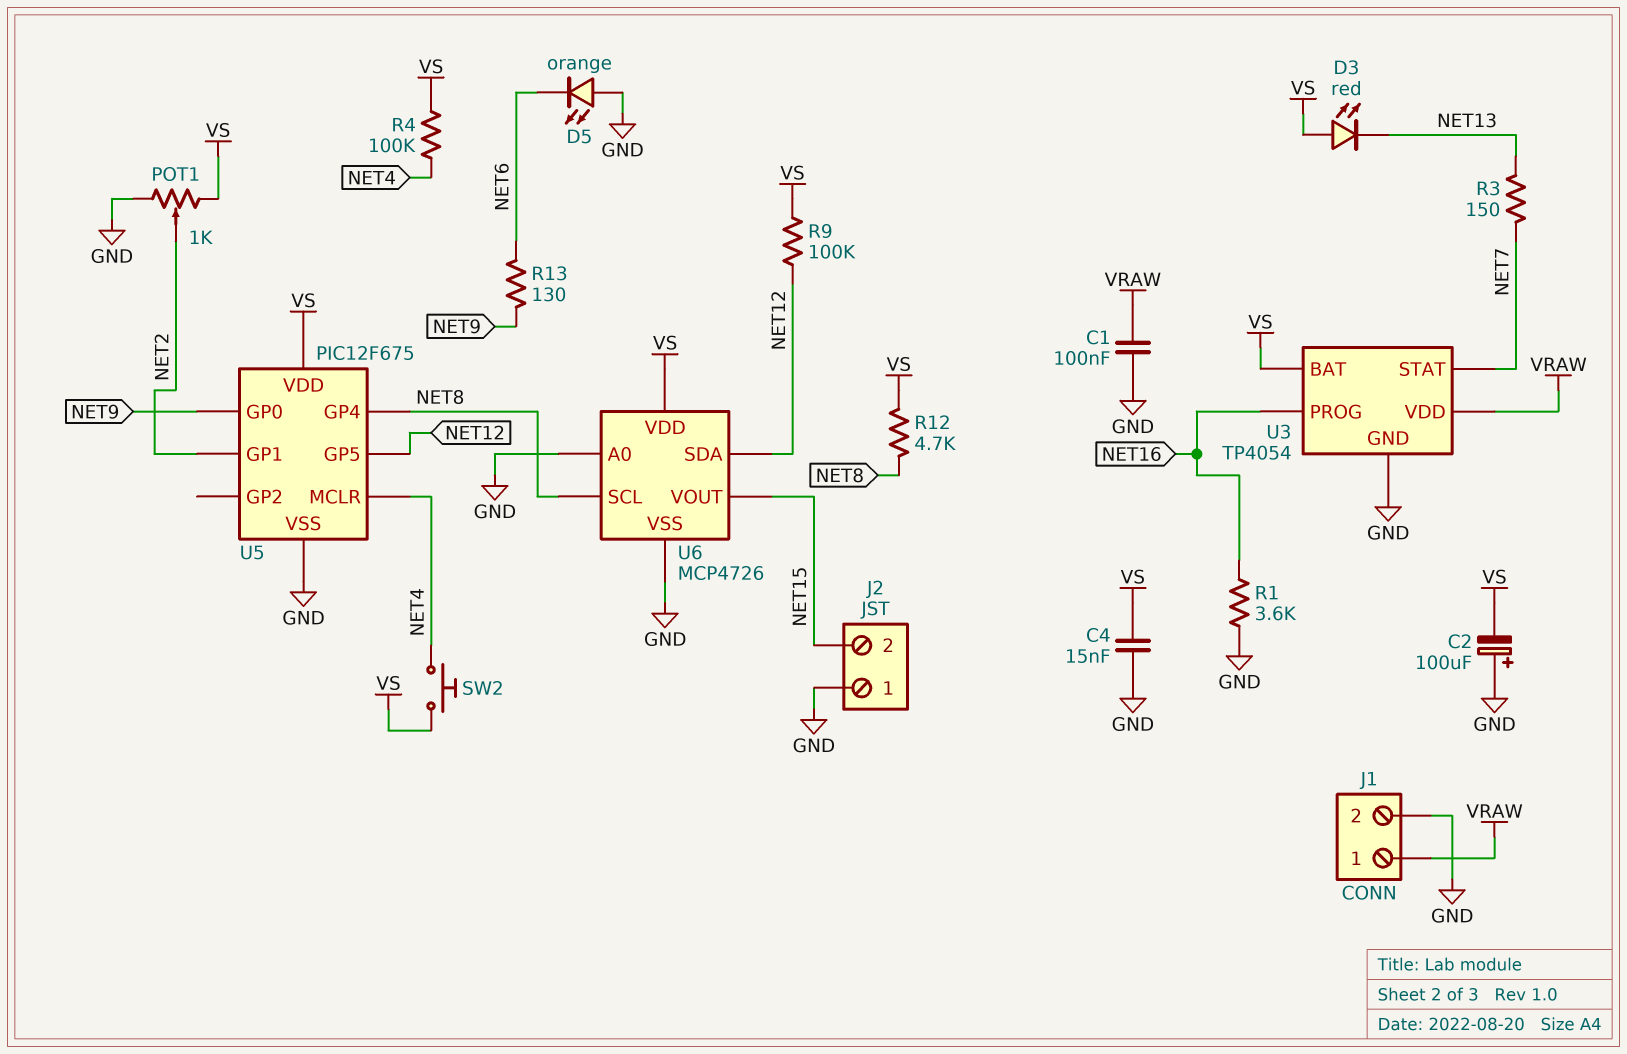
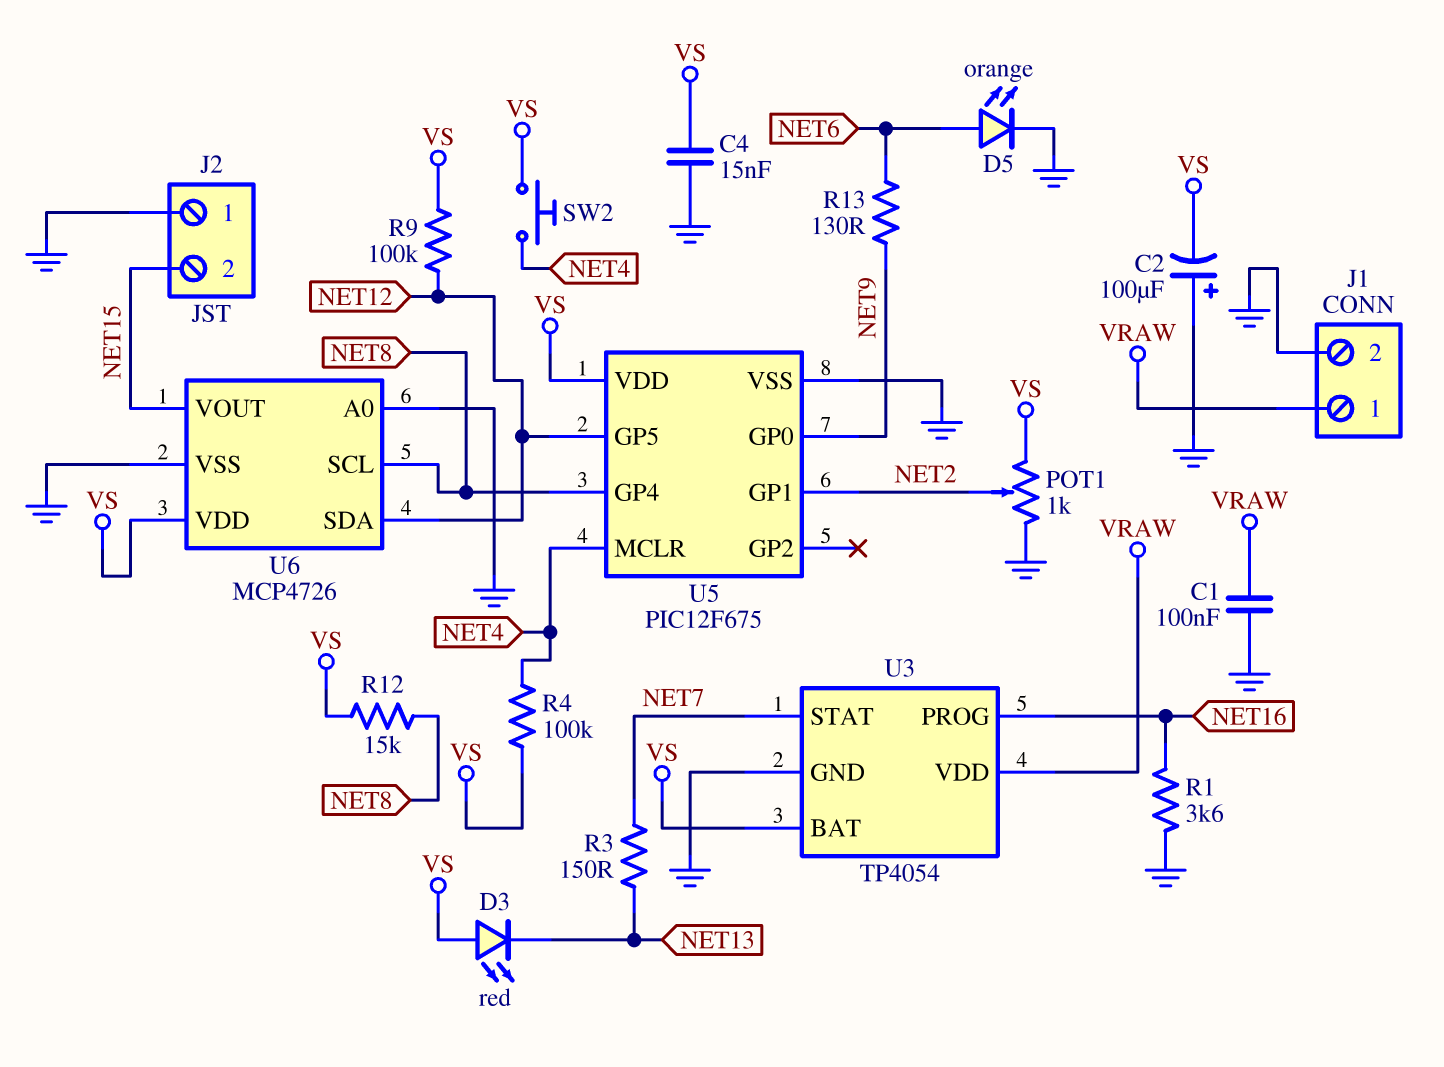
D5: LED orange (A GND, K NET6) -> LED orange (A NET6, K GND)
R12: 4.7k (NET8, VS) -> 15k (NET8, VS)

